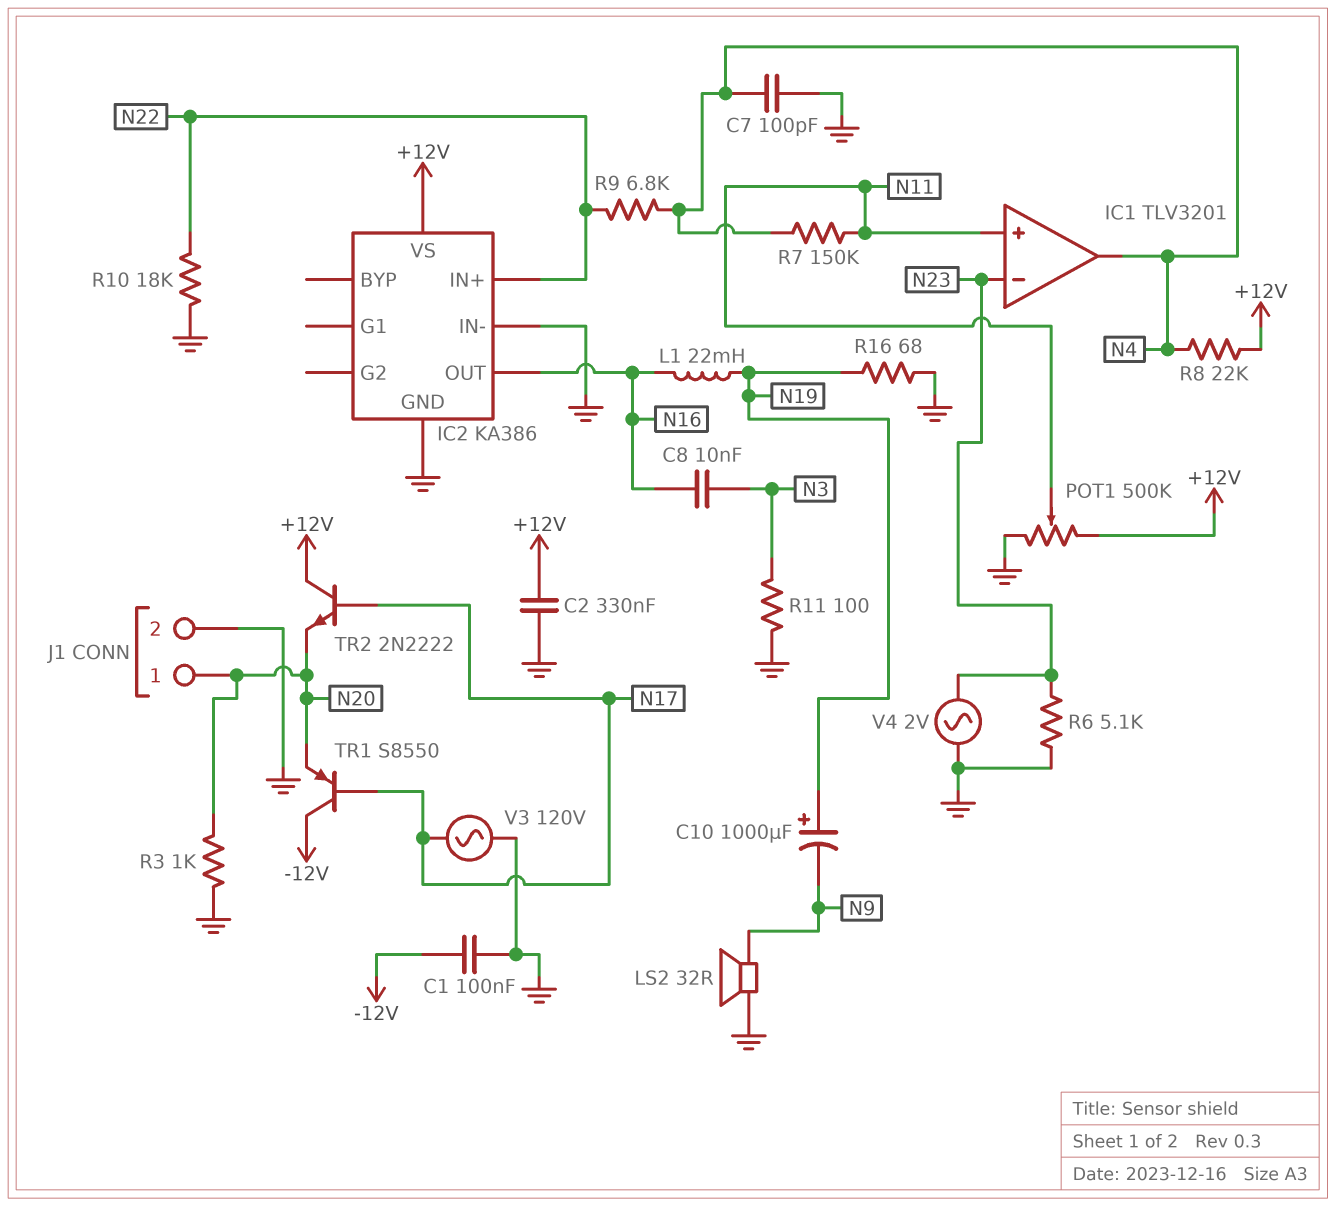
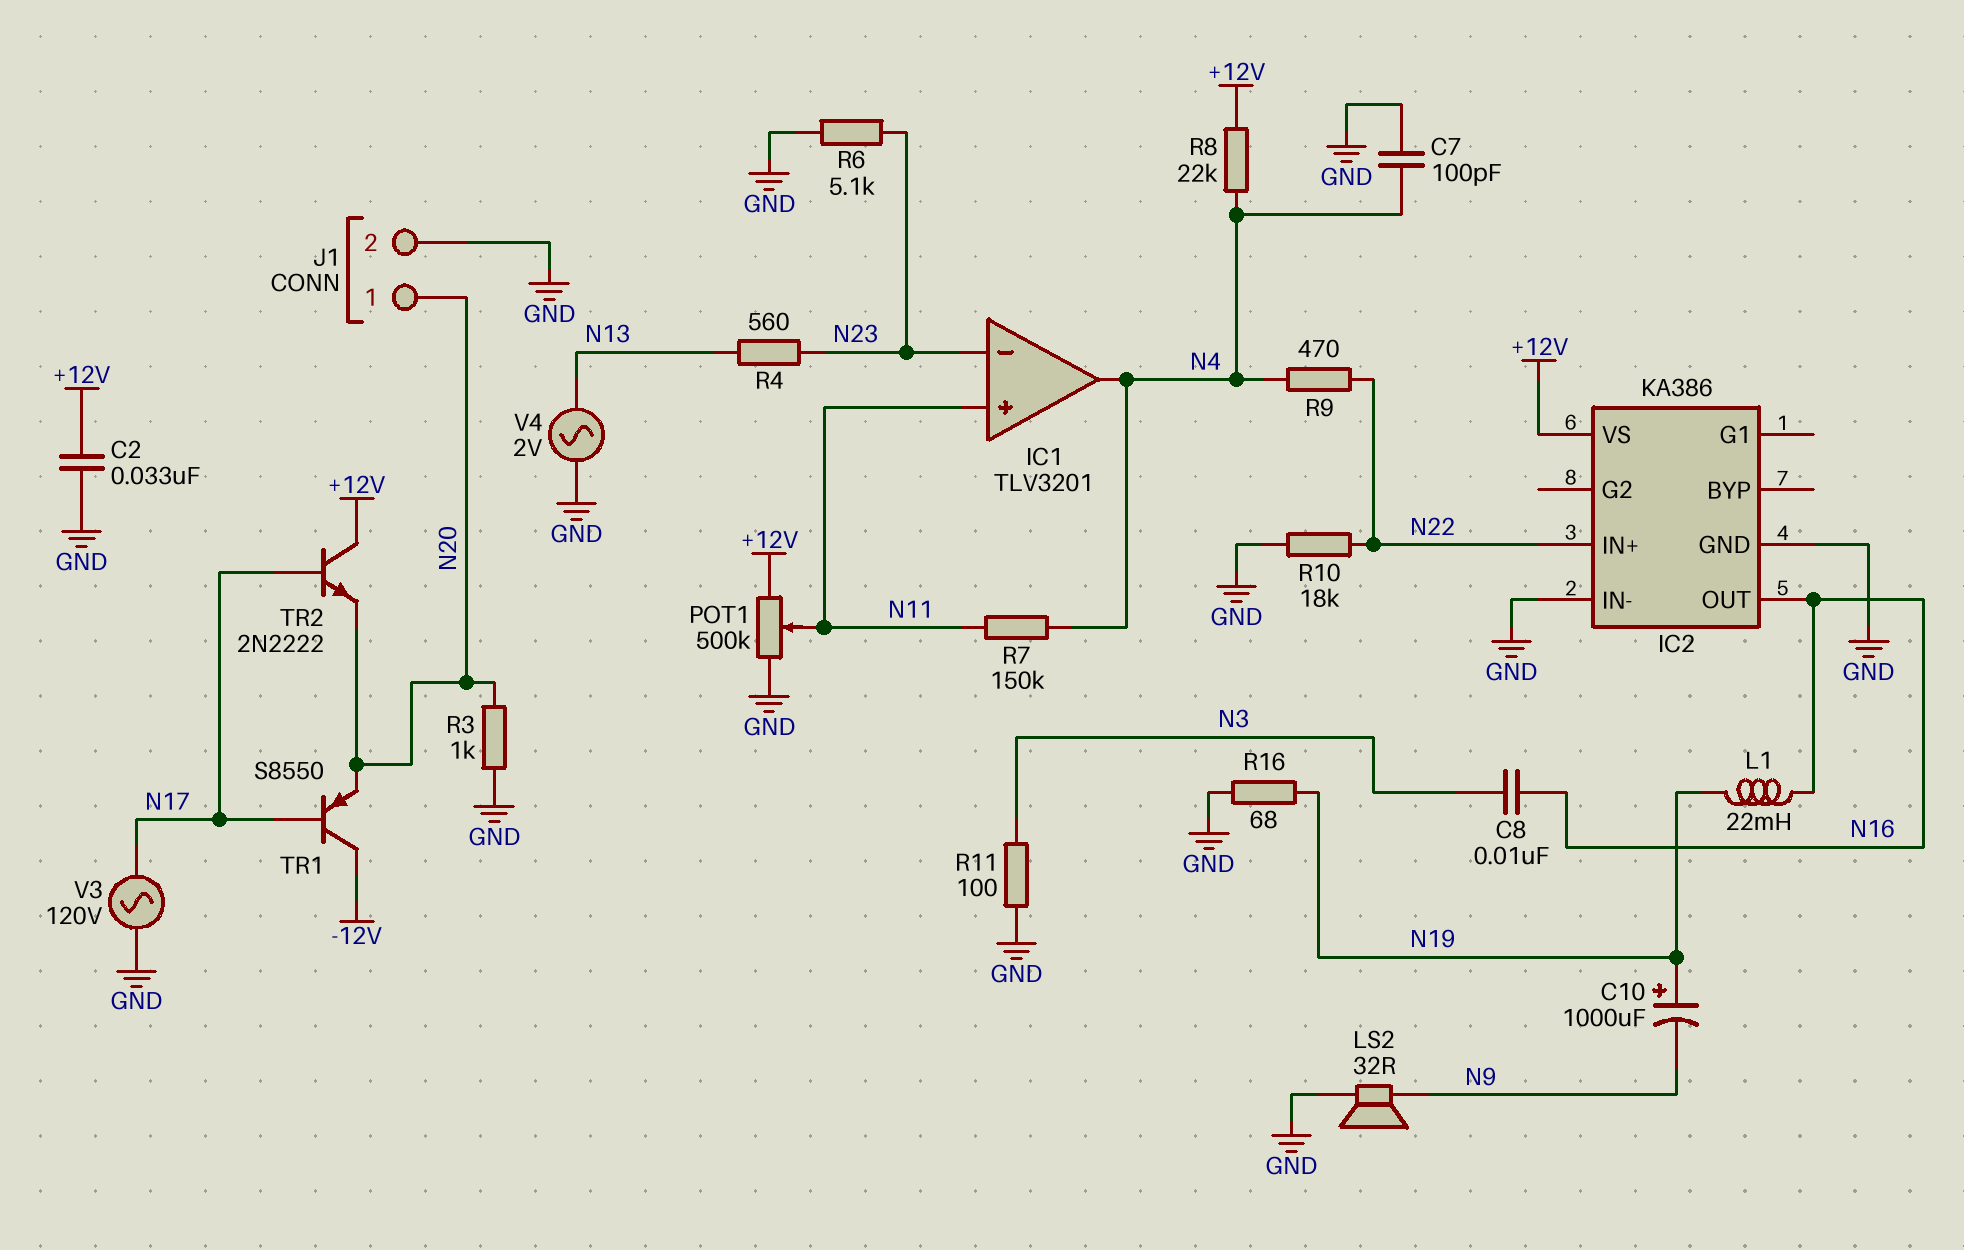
C1: 100nF (-12V, GND) -> none
C2: 330nF (+12V, GND) -> 33nF (+12V, GND)
R4: none -> 560 (N13, N23)
R9: 6.8k (N4, N22) -> 470 (N4, N22)
V4: AC 2V (GND, N23) -> AC 2V (GND, N13)

